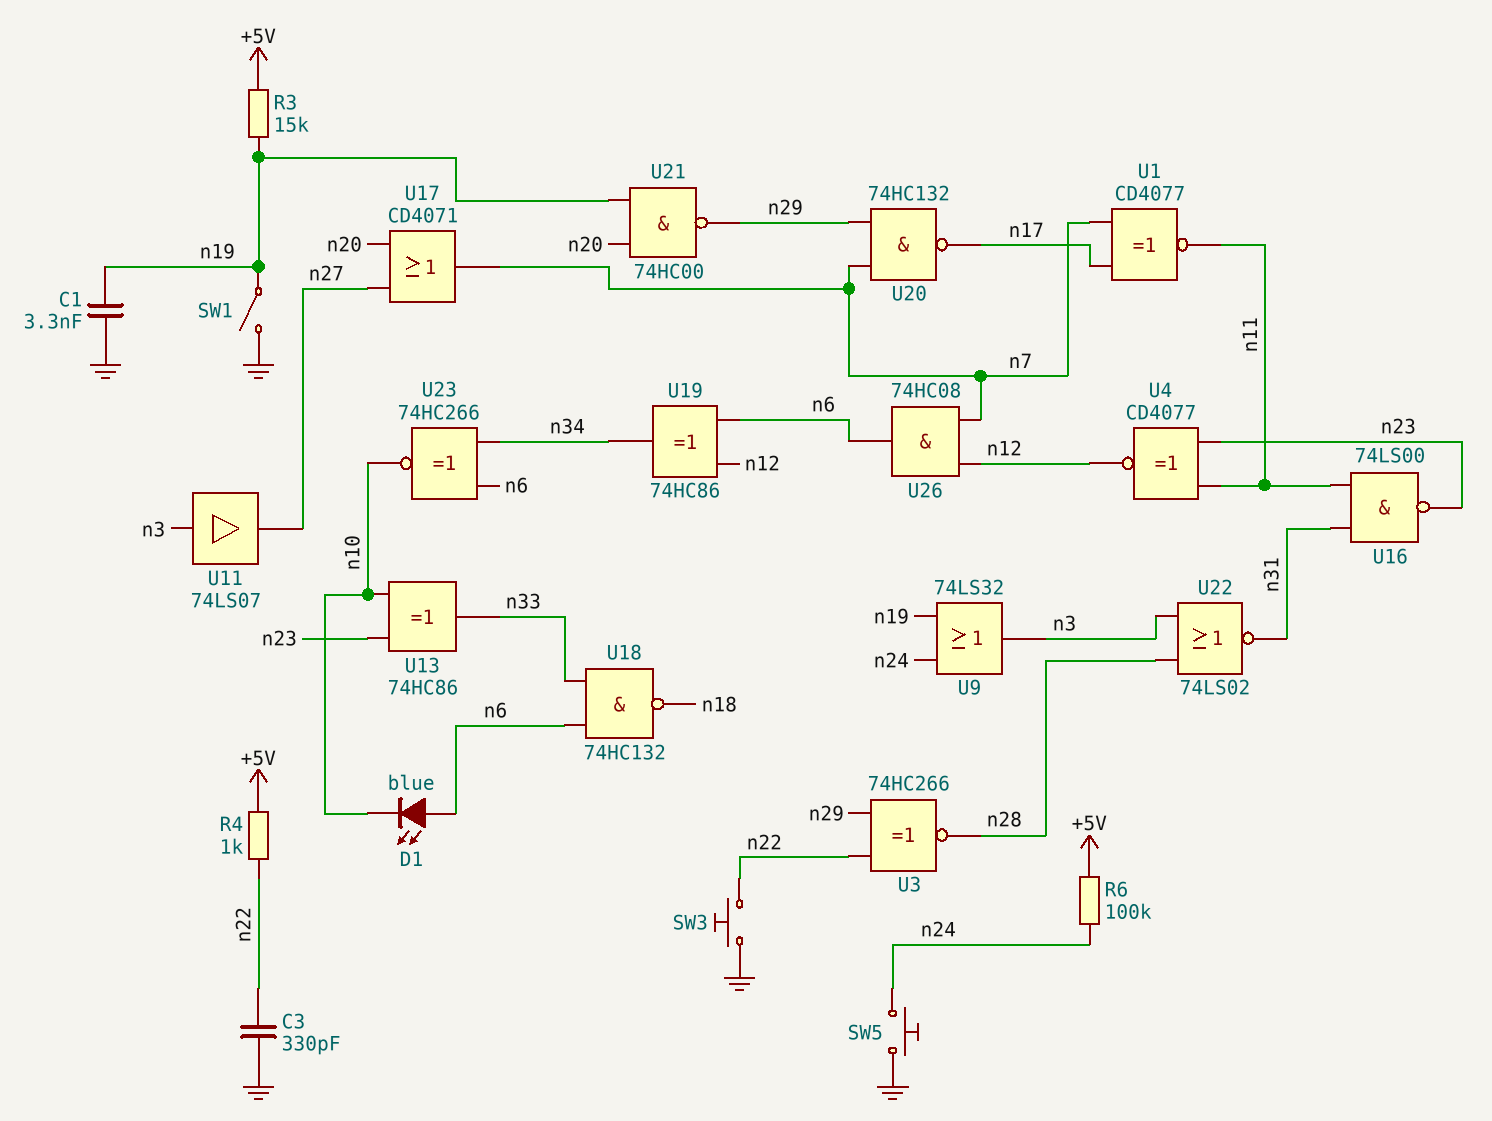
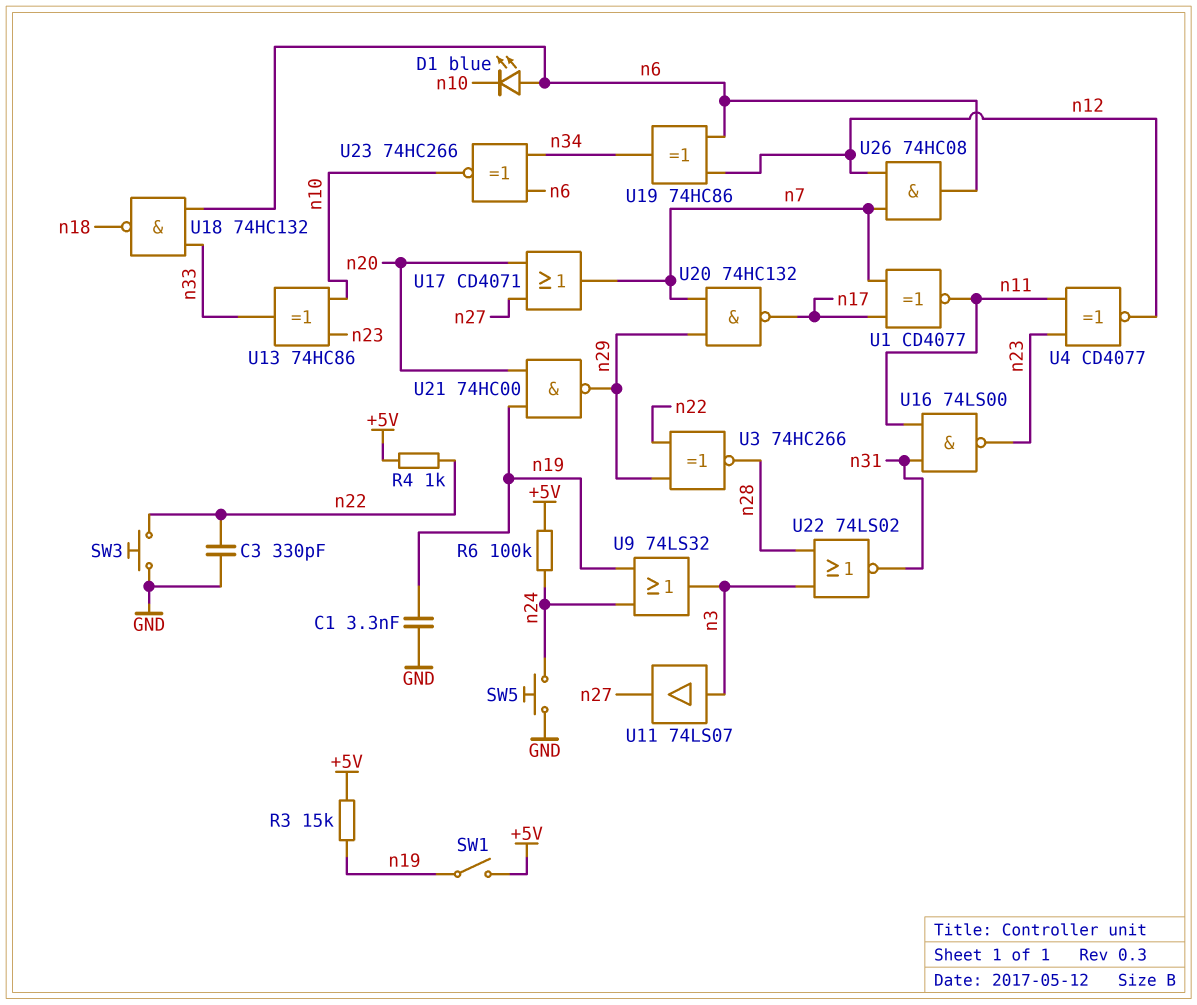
SW1: switch (GND, n19) -> switch (+5V, n19)

